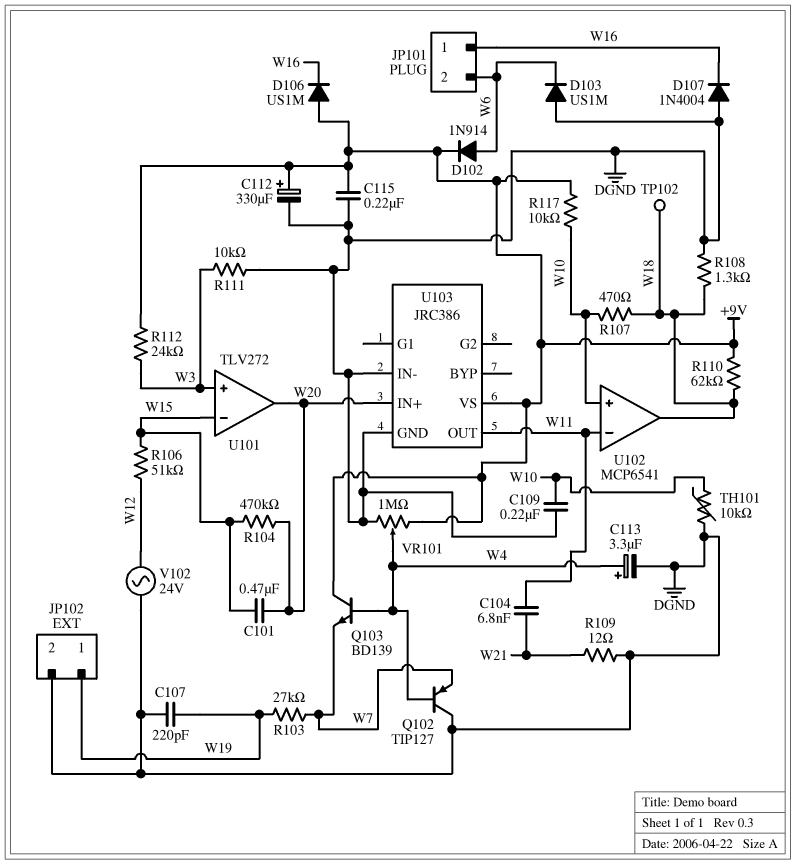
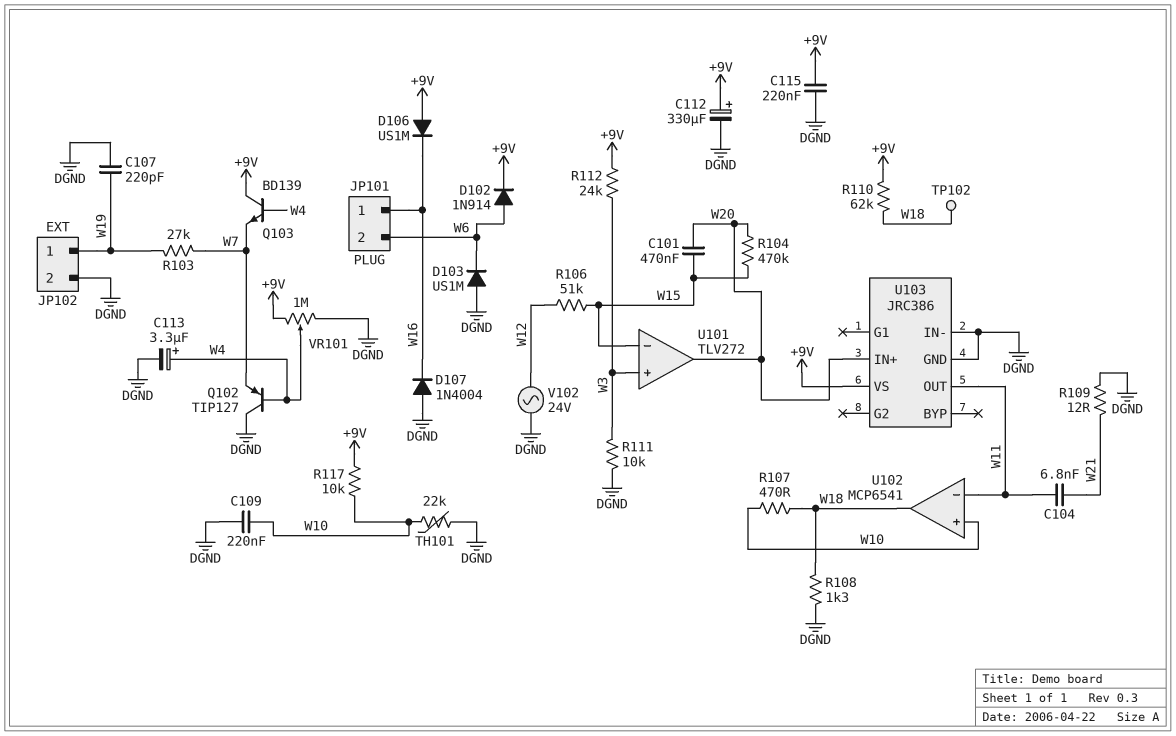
TH101: 10k (DGND, W10) -> 22k (DGND, W10)

